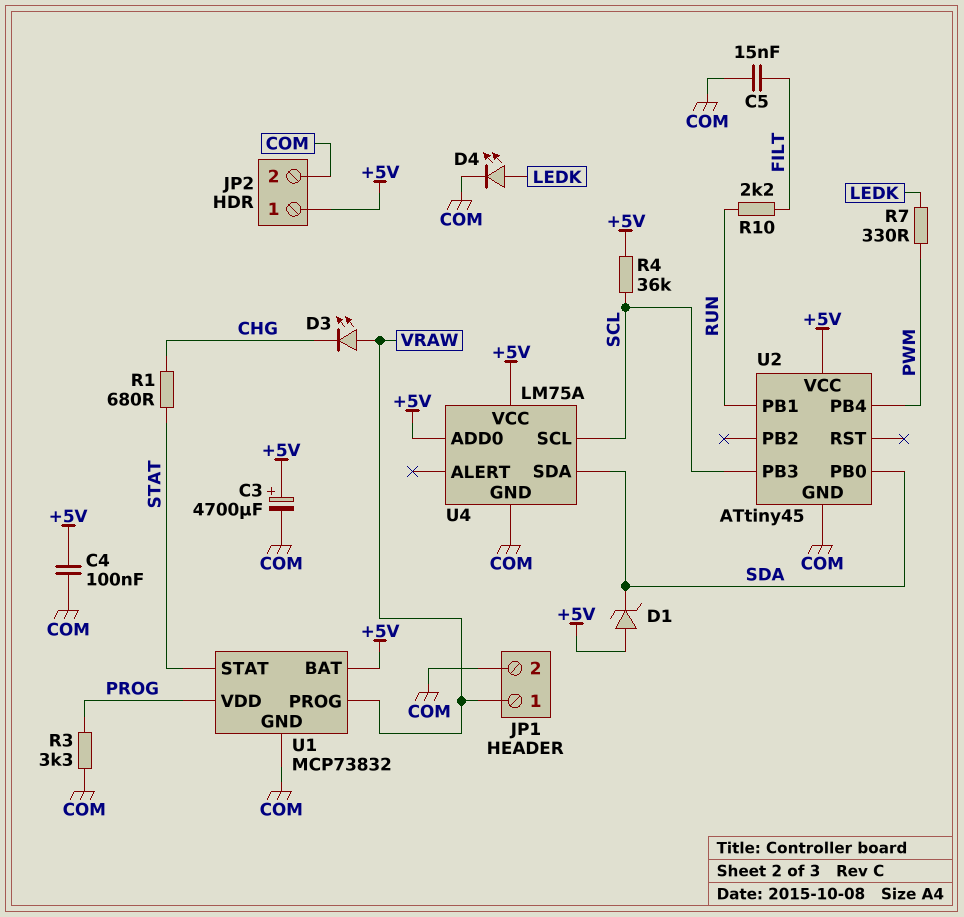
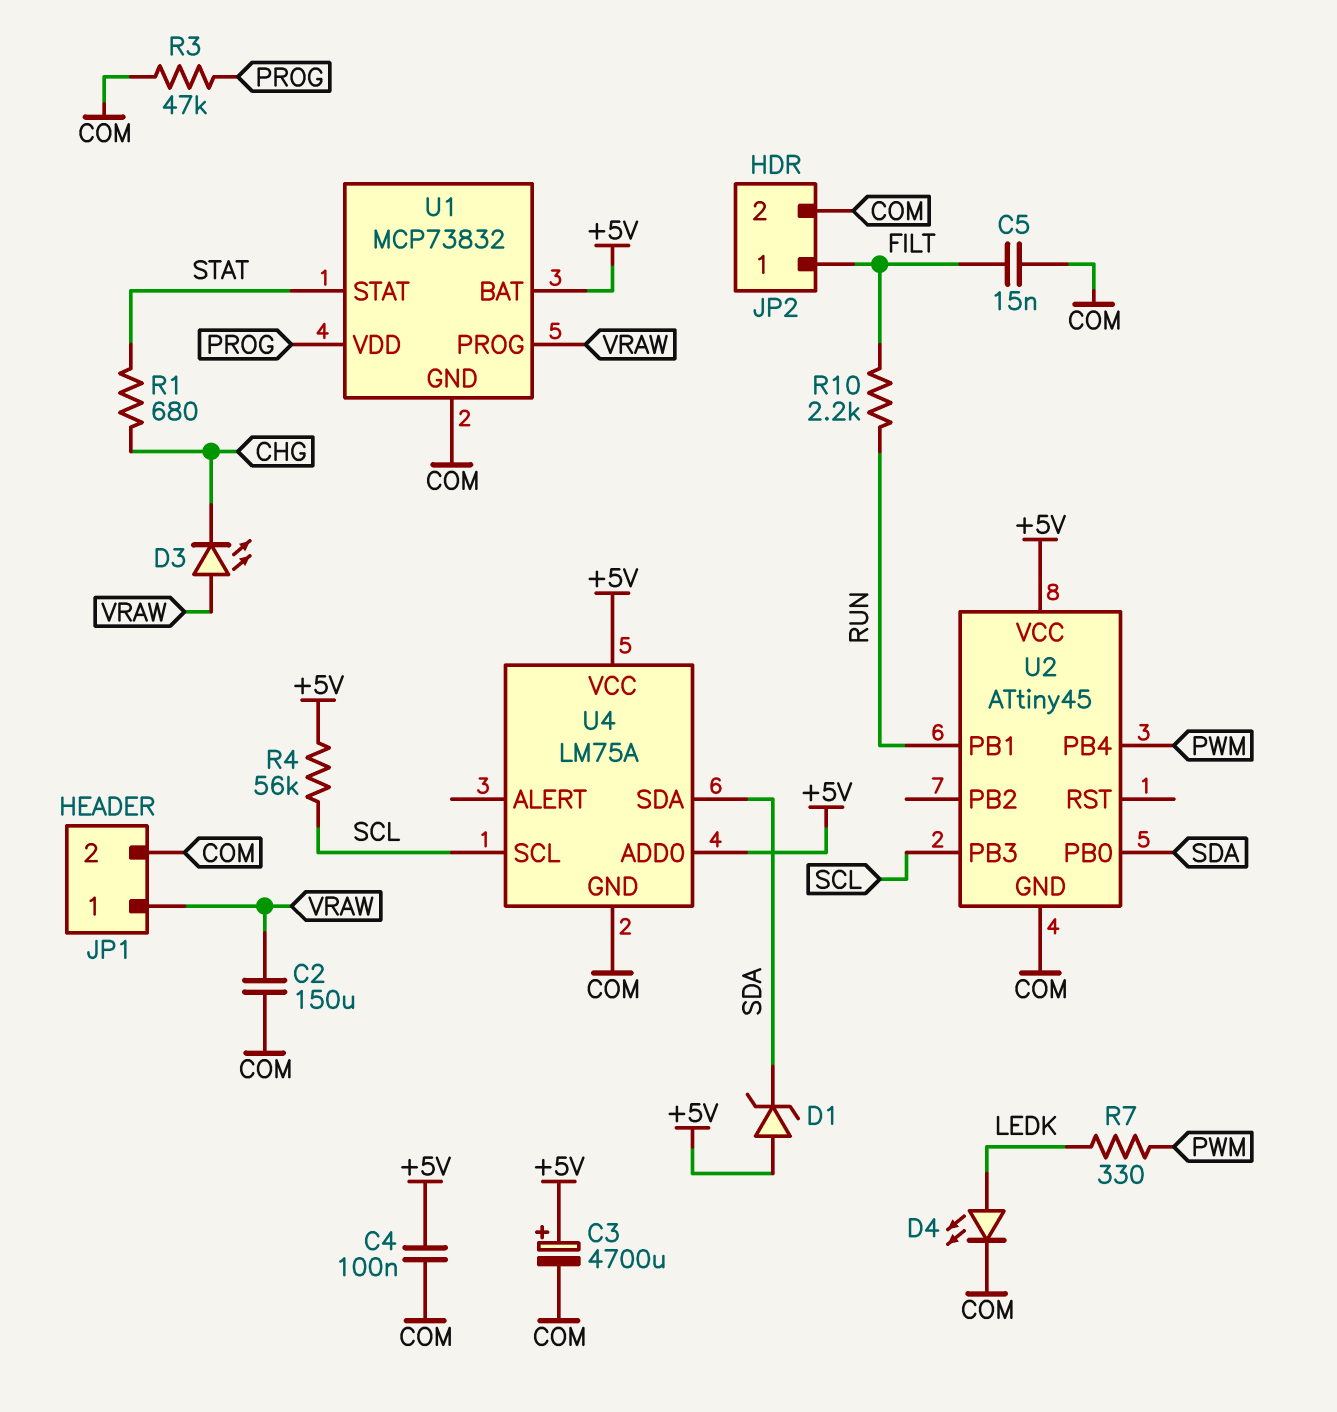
C2: none -> 150uF (COM, VRAW)
JP2 pin 1: +5V -> FILT
R3: 3.3k (COM, PROG) -> 47k (COM, PROG)
R4: 36k (+5V, SCL) -> 56k (+5V, SCL)

